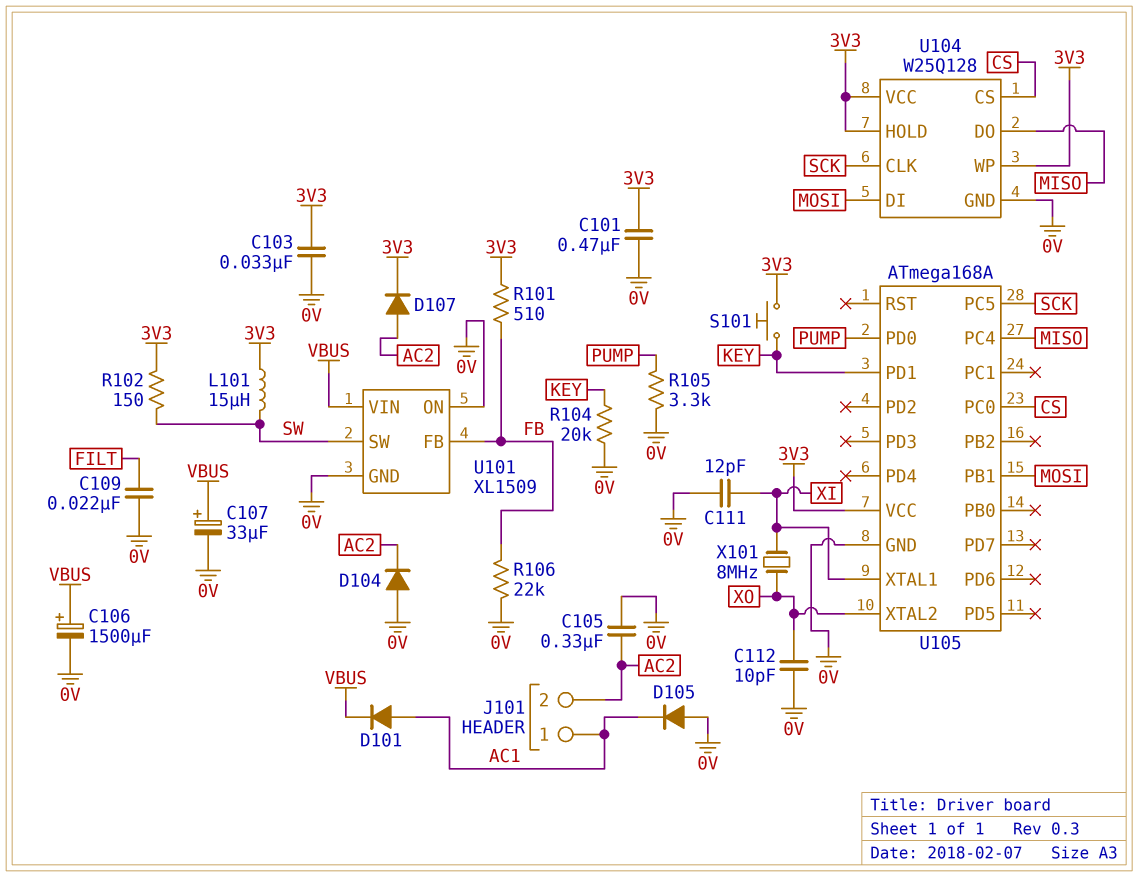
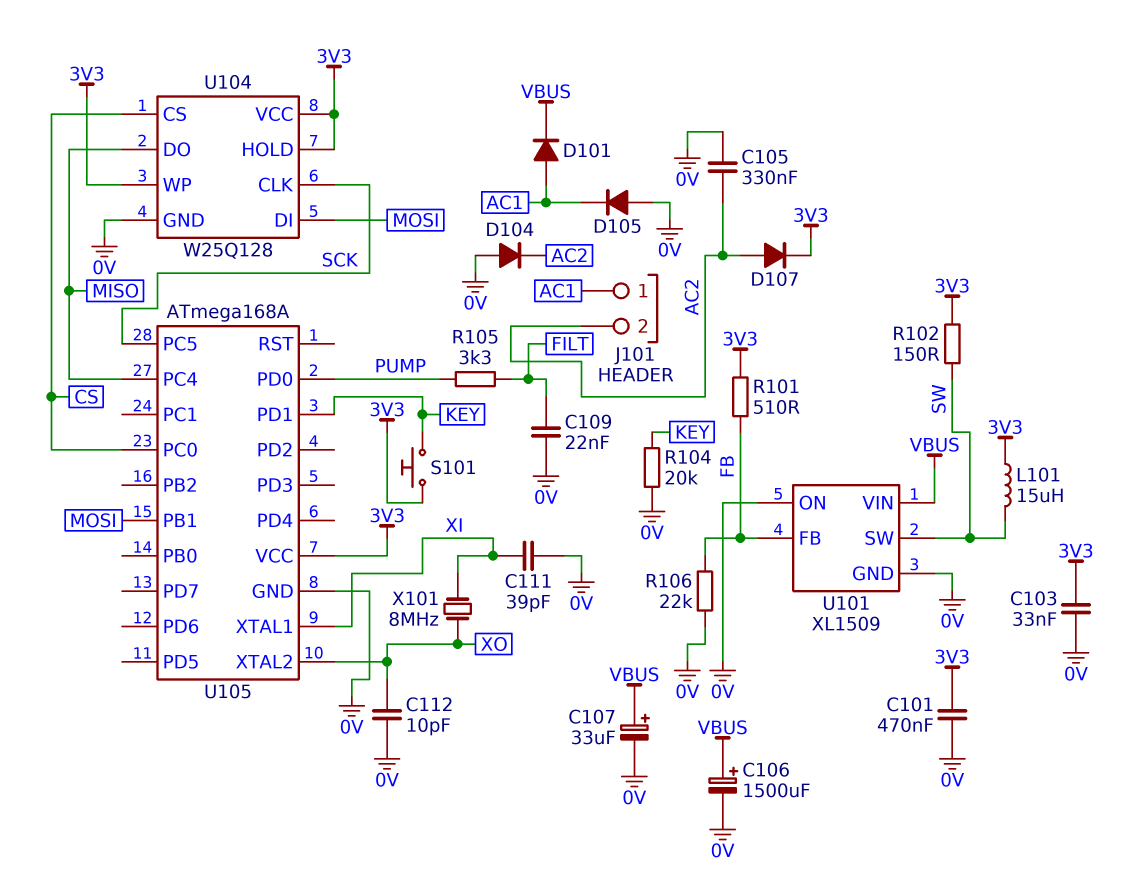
C111: 12pF (0V, XI) -> 39pF (0V, XI)
R105: 3.3k (0V, PUMP) -> 3.3k (FILT, PUMP)

